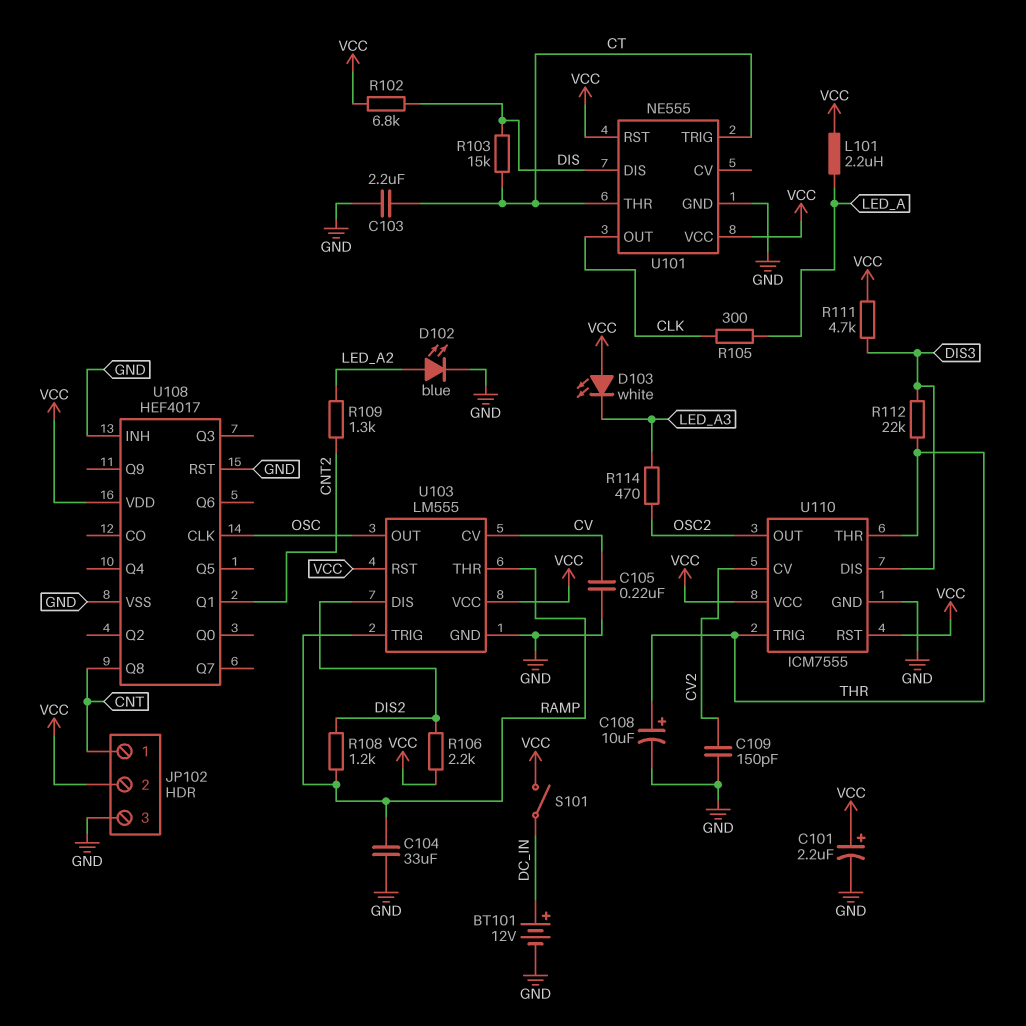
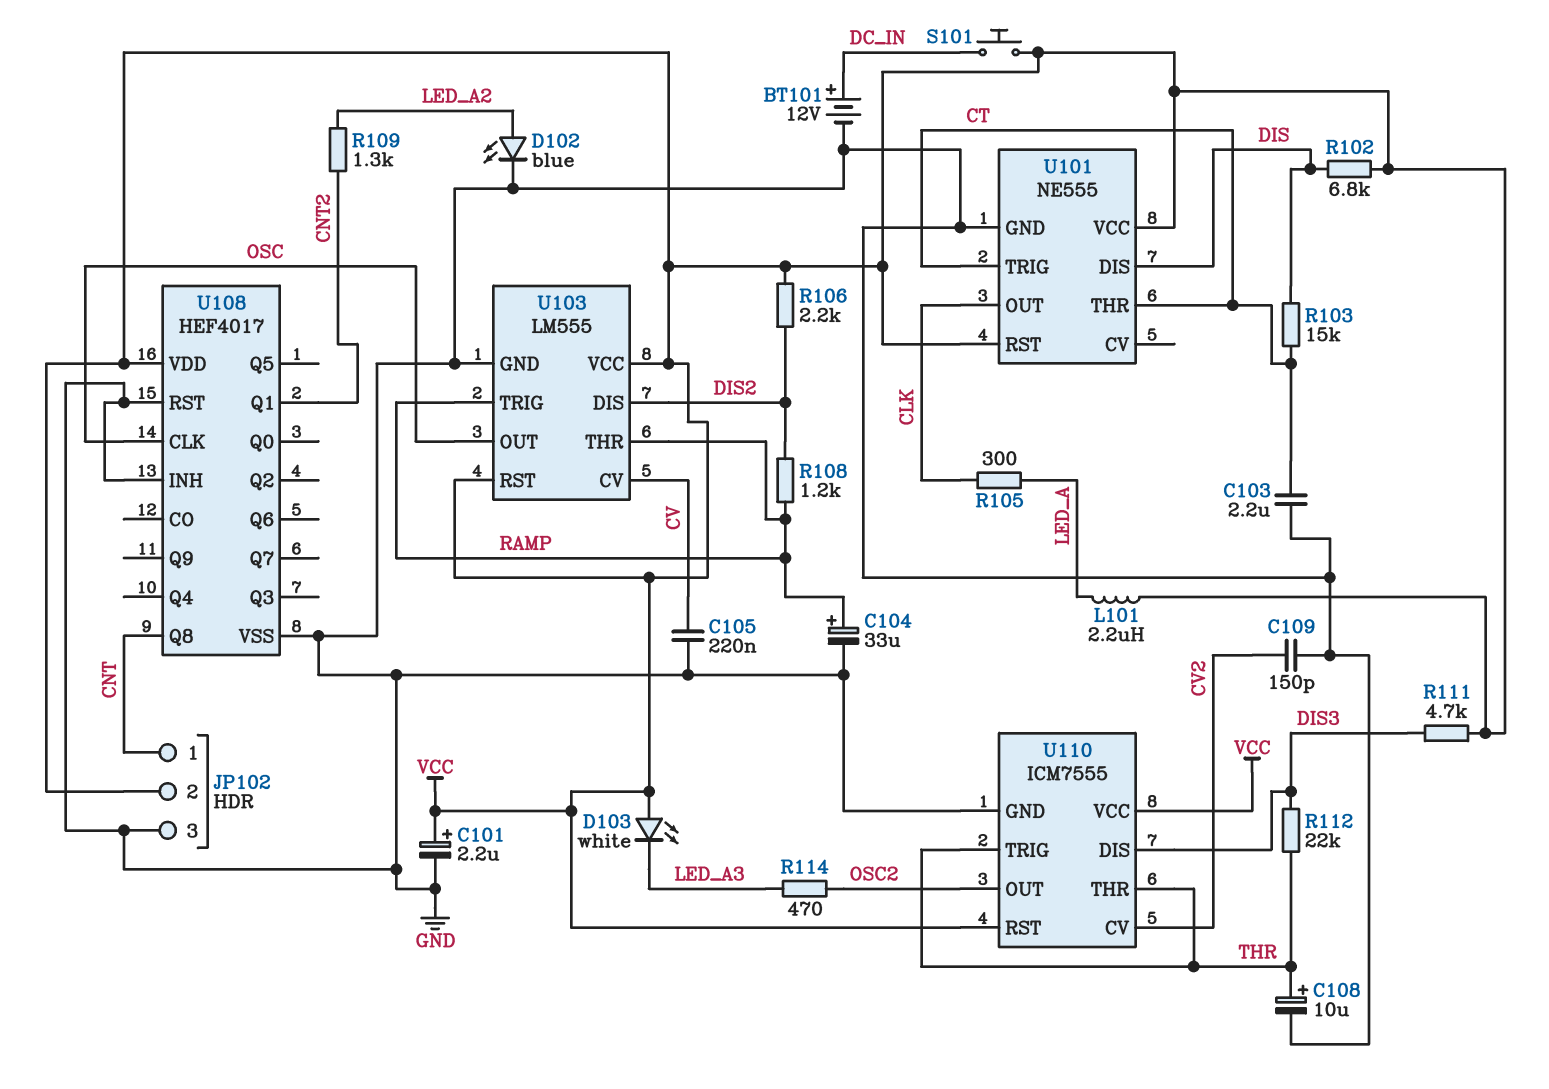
C104: 33uF (GND, RAMP) -> 33uF (plus RAMP, minus GND)
S101: switch (DC_IN, VCC) -> button (DC_IN, VCC)

